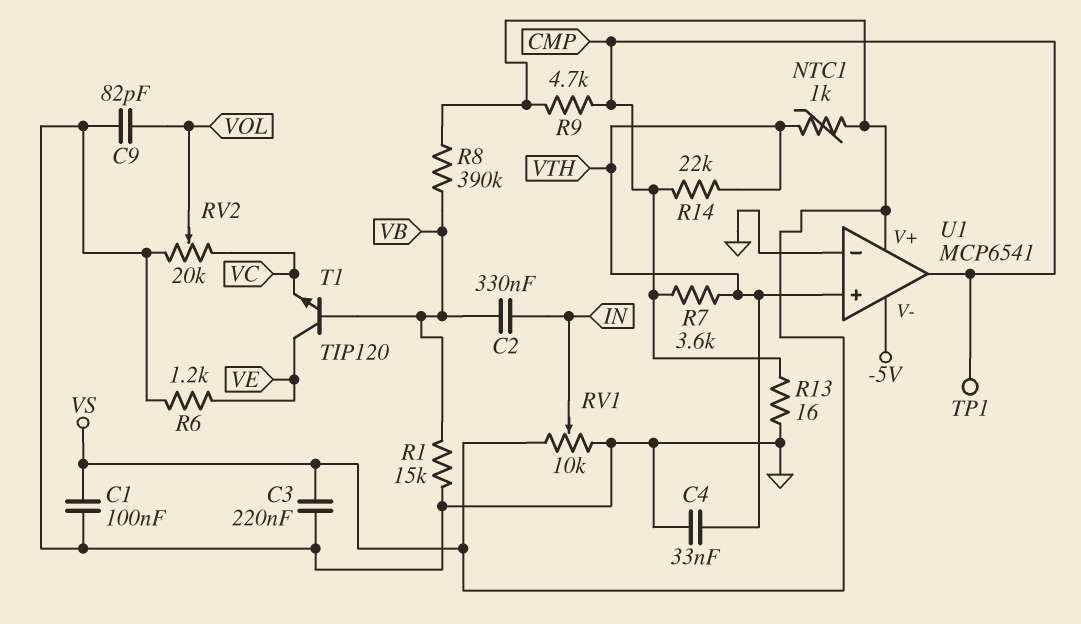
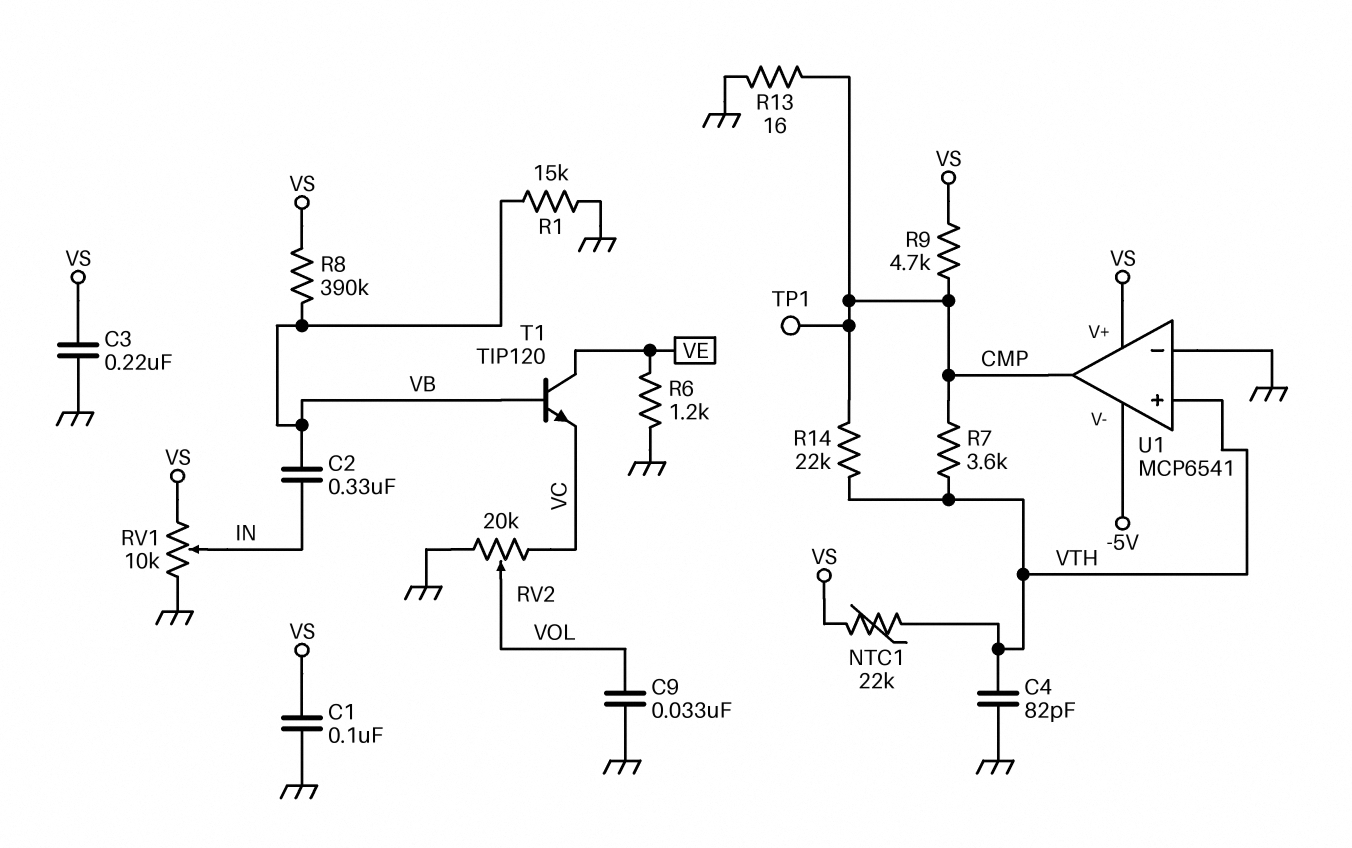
C4: 33nF (GND, VTH) -> 82pF (GND, VTH)
C9: 82pF (GND, VOL) -> 33nF (GND, VOL)
NTC1: 1k (VS, VTH) -> 22k (VS, VTH)

